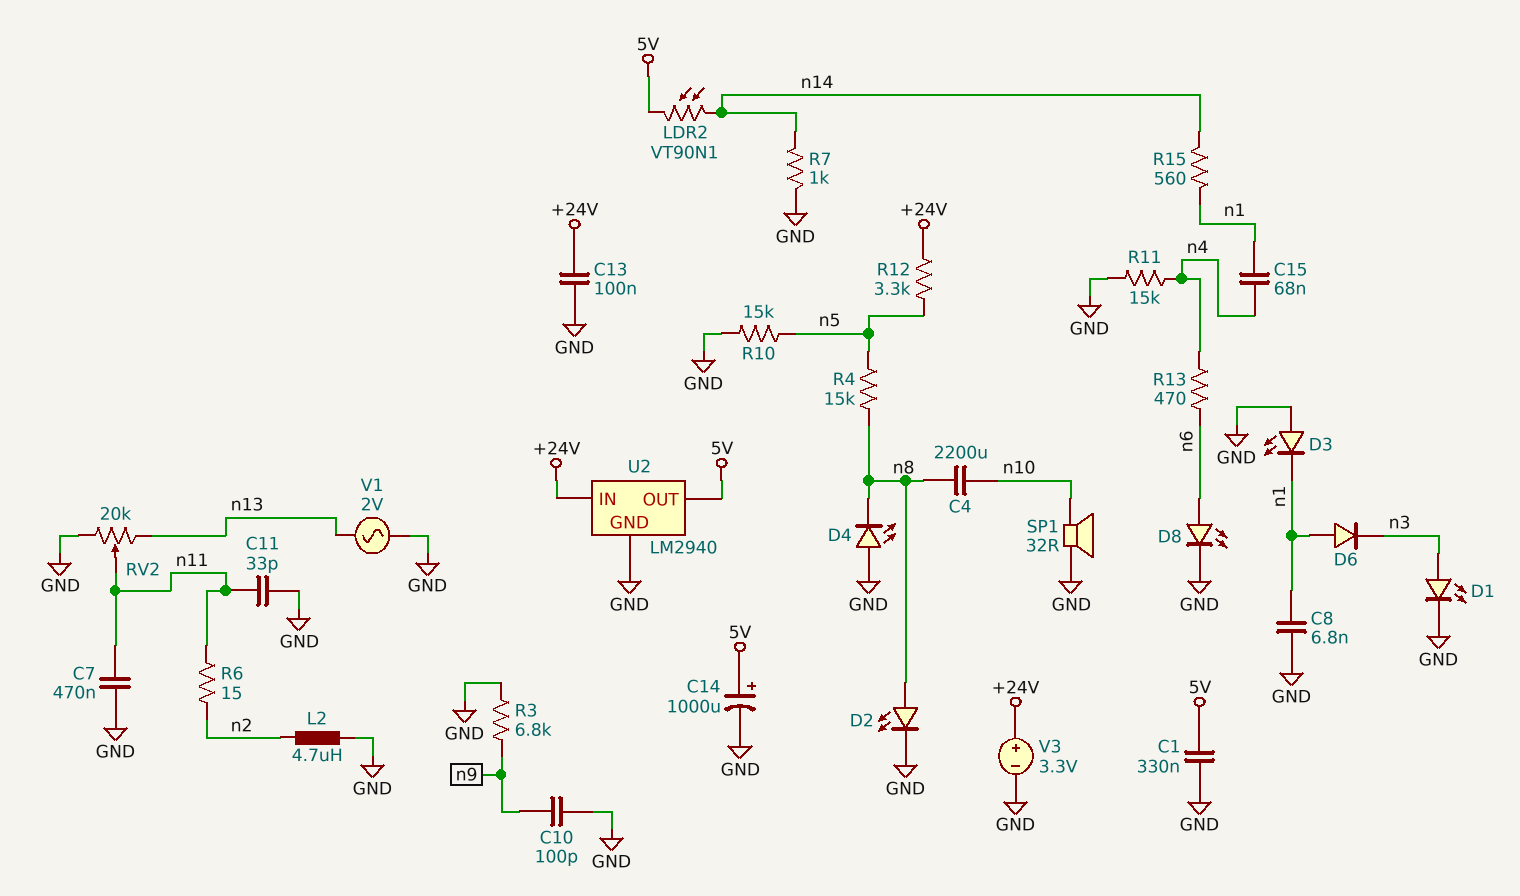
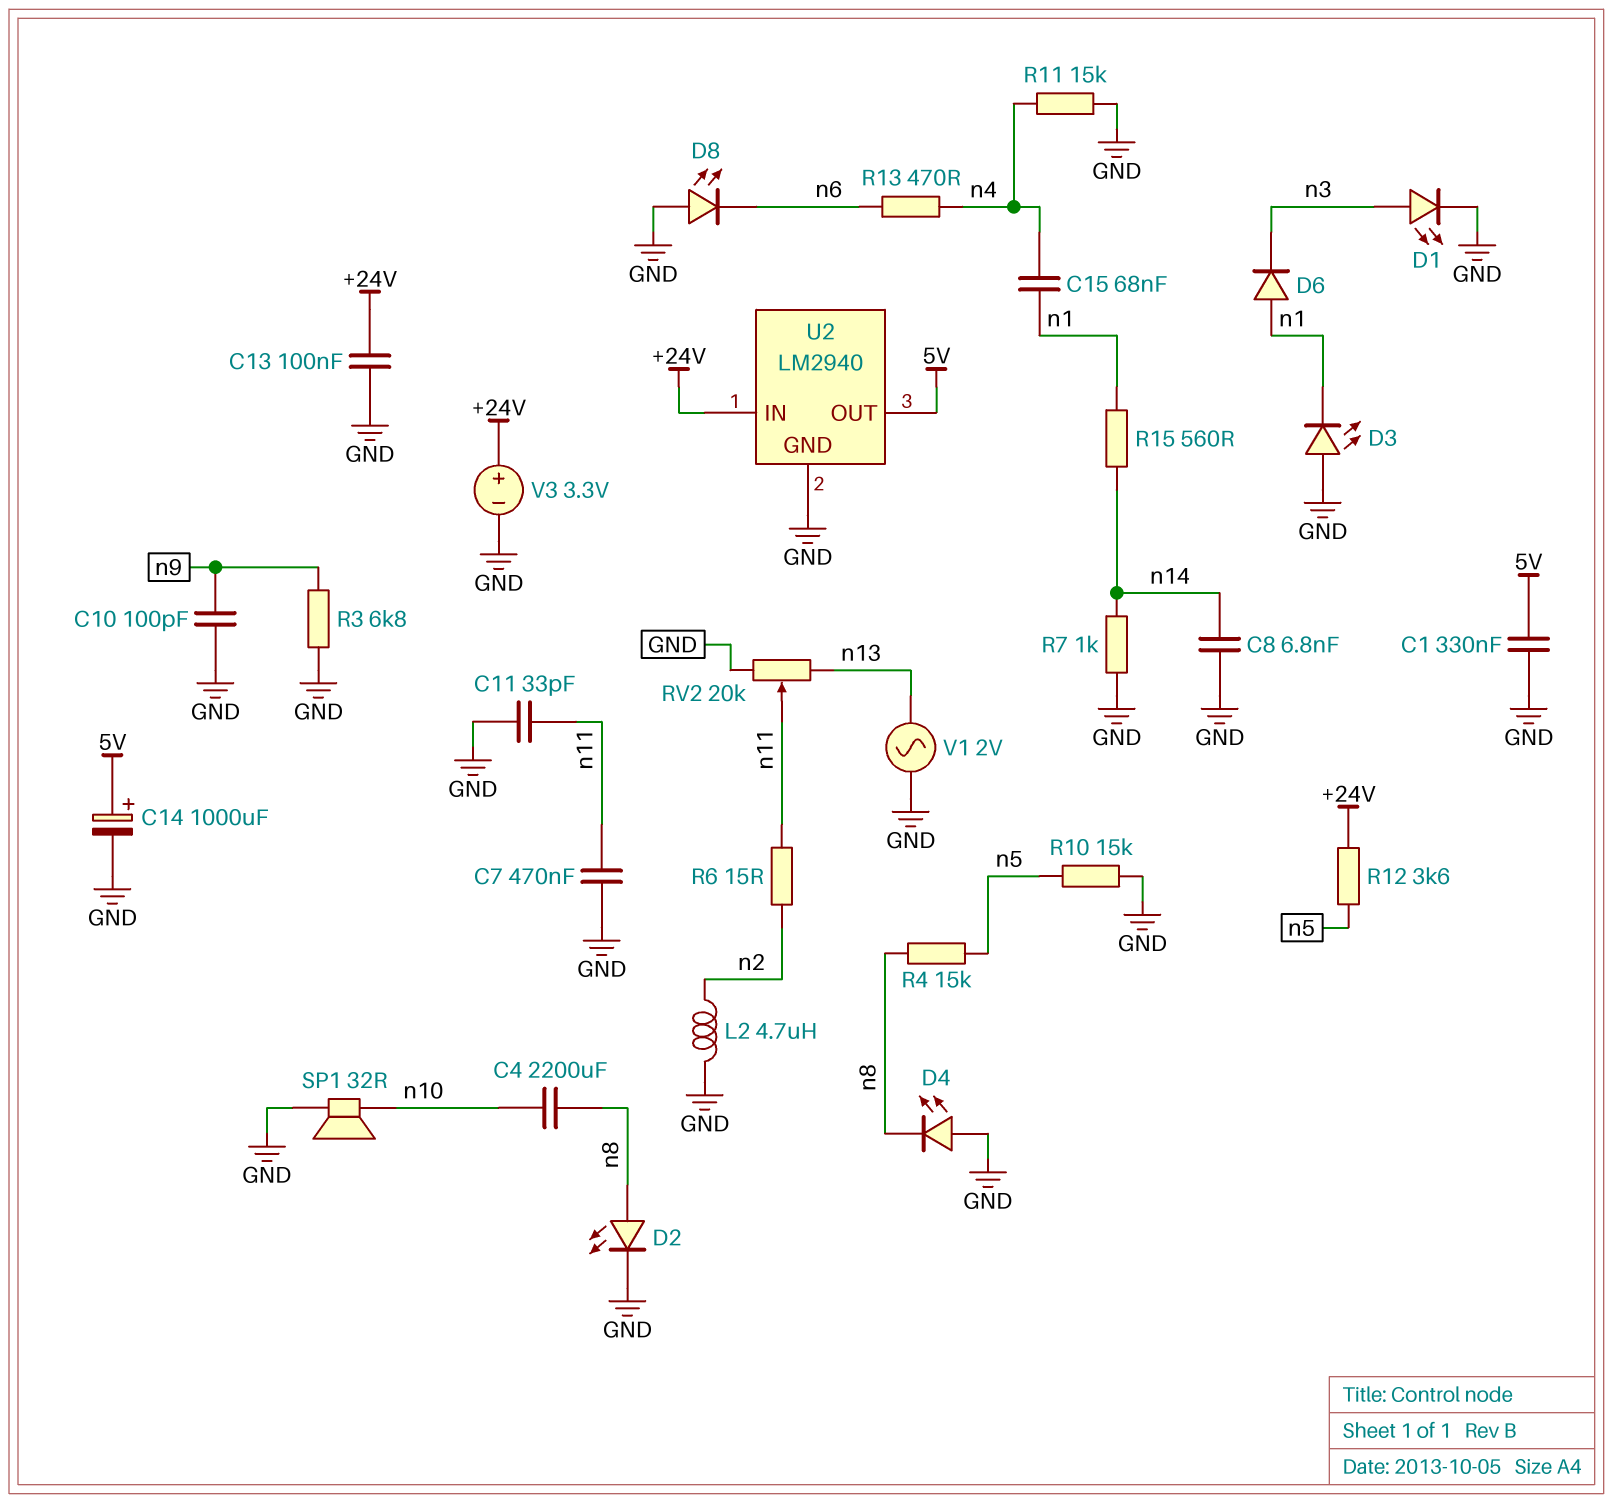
C8: 6.8nF (GND, n1) -> 6.8nF (GND, n14)
D8: LED (A n6, K GND) -> LED (A GND, K n6)
LDR2: VT90N1 (5V, n14) -> none
R12: 3.3k (+24V, n5) -> 3.6k (+24V, n5)

